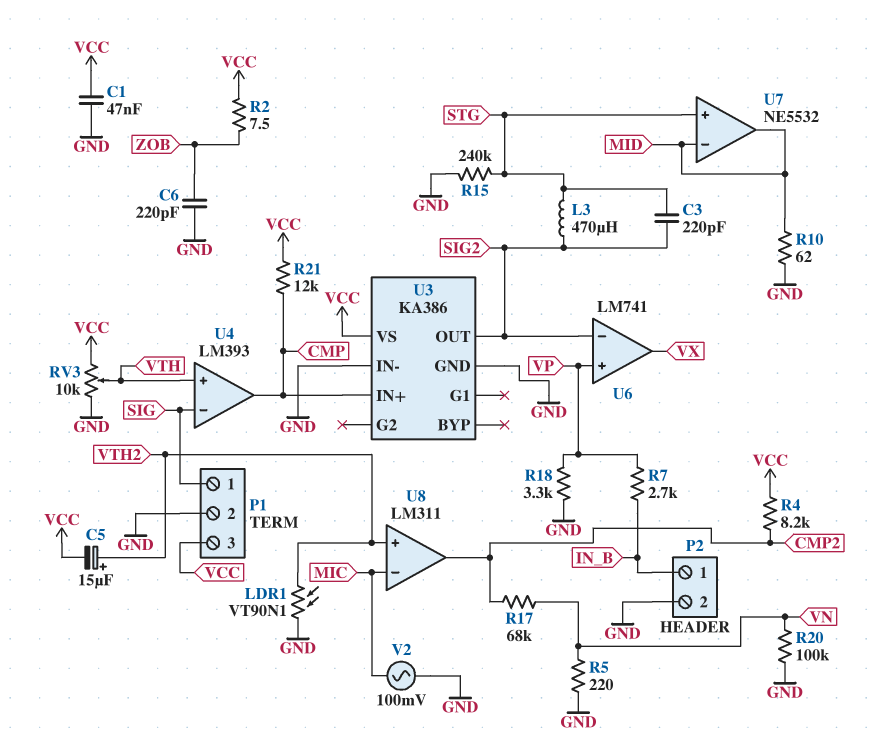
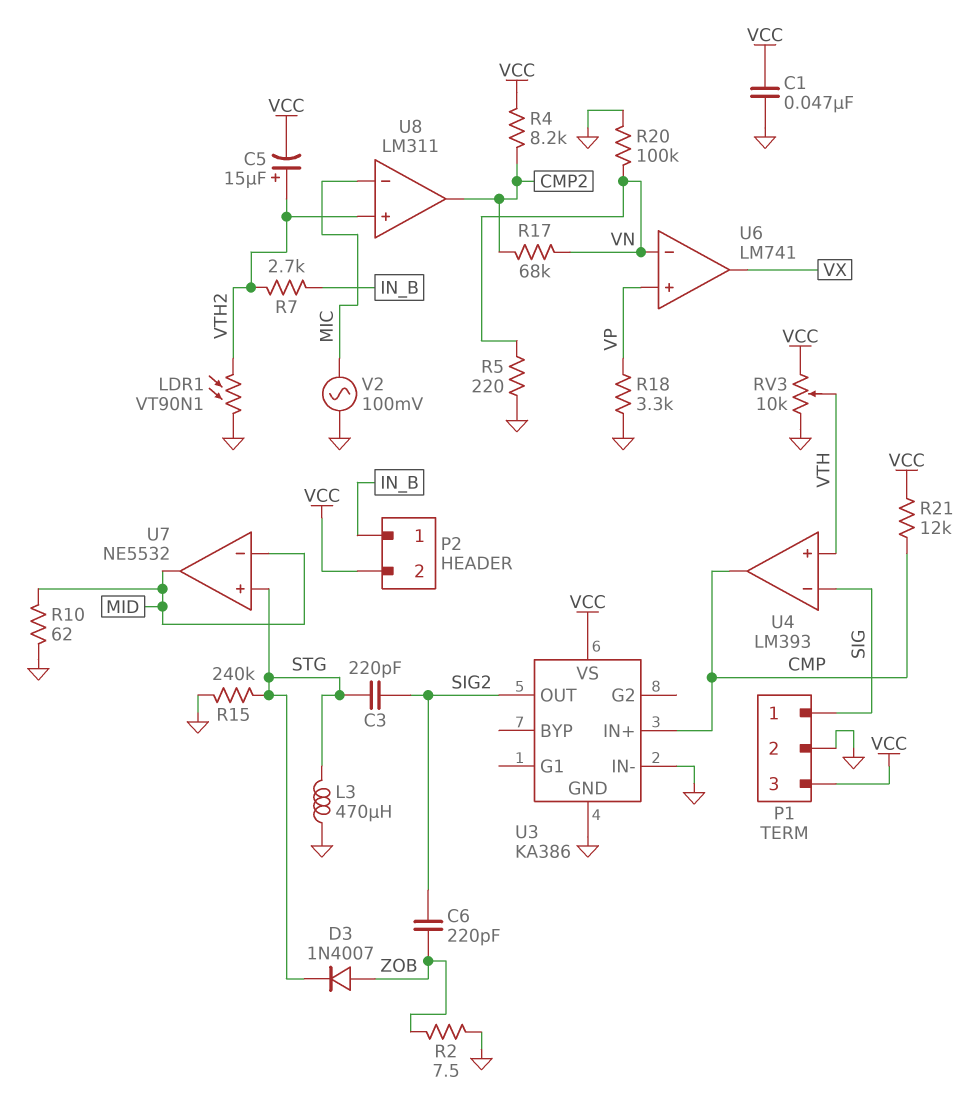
C6: 220pF (GND, ZOB) -> 220pF (SIG2, ZOB)
D3: none -> diode 1N4007 (A ZOB, K STG)
L3: 470uH (SIG2, STG) -> 470uH (GND, STG)
P2 pin 2: GND -> VCC
R2: 7.5 (VCC, ZOB) -> 7.5 (GND, ZOB)
R7: 2.7k (IN_B, VP) -> 2.7k (IN_B, VTH2)
U6 pin in-: SIG2 -> VN

